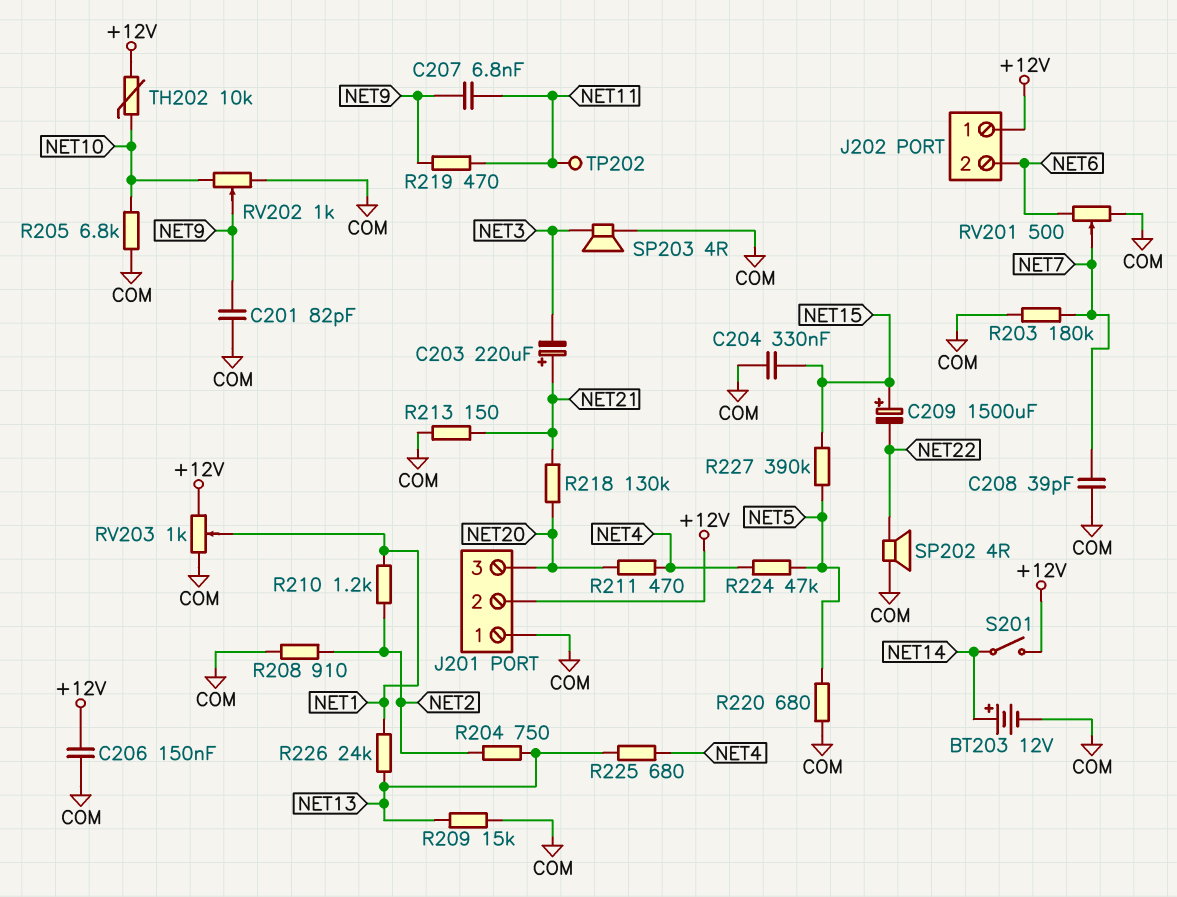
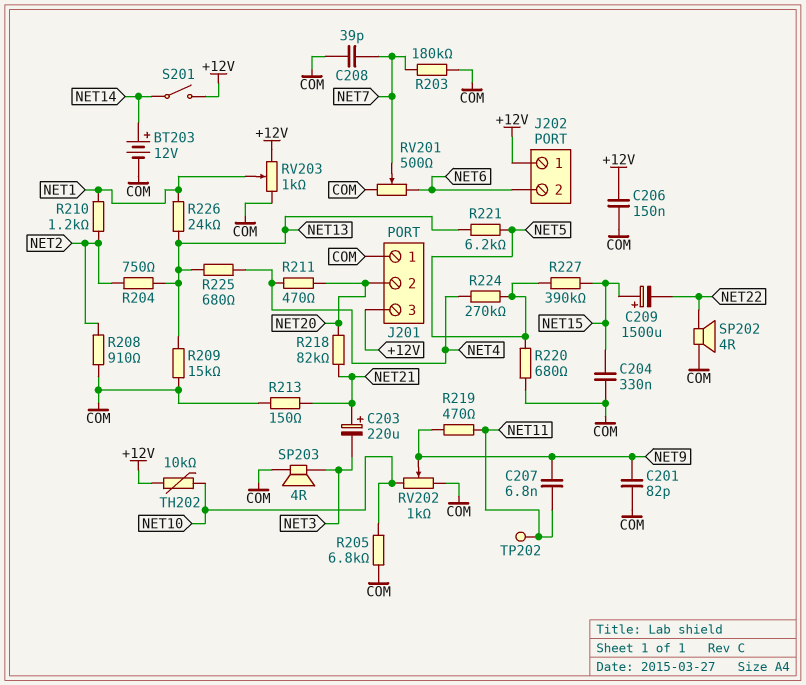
J201 pin 2: +12V -> NET20
J201 pin 3: NET20 -> +12V
R218: 130k (NET20, NET21) -> 82k (NET20, NET21)
R221: none -> 6.2k (NET5, NET13)
R224: 47k (NET4, NET5) -> 270k (NET4, NET5)

